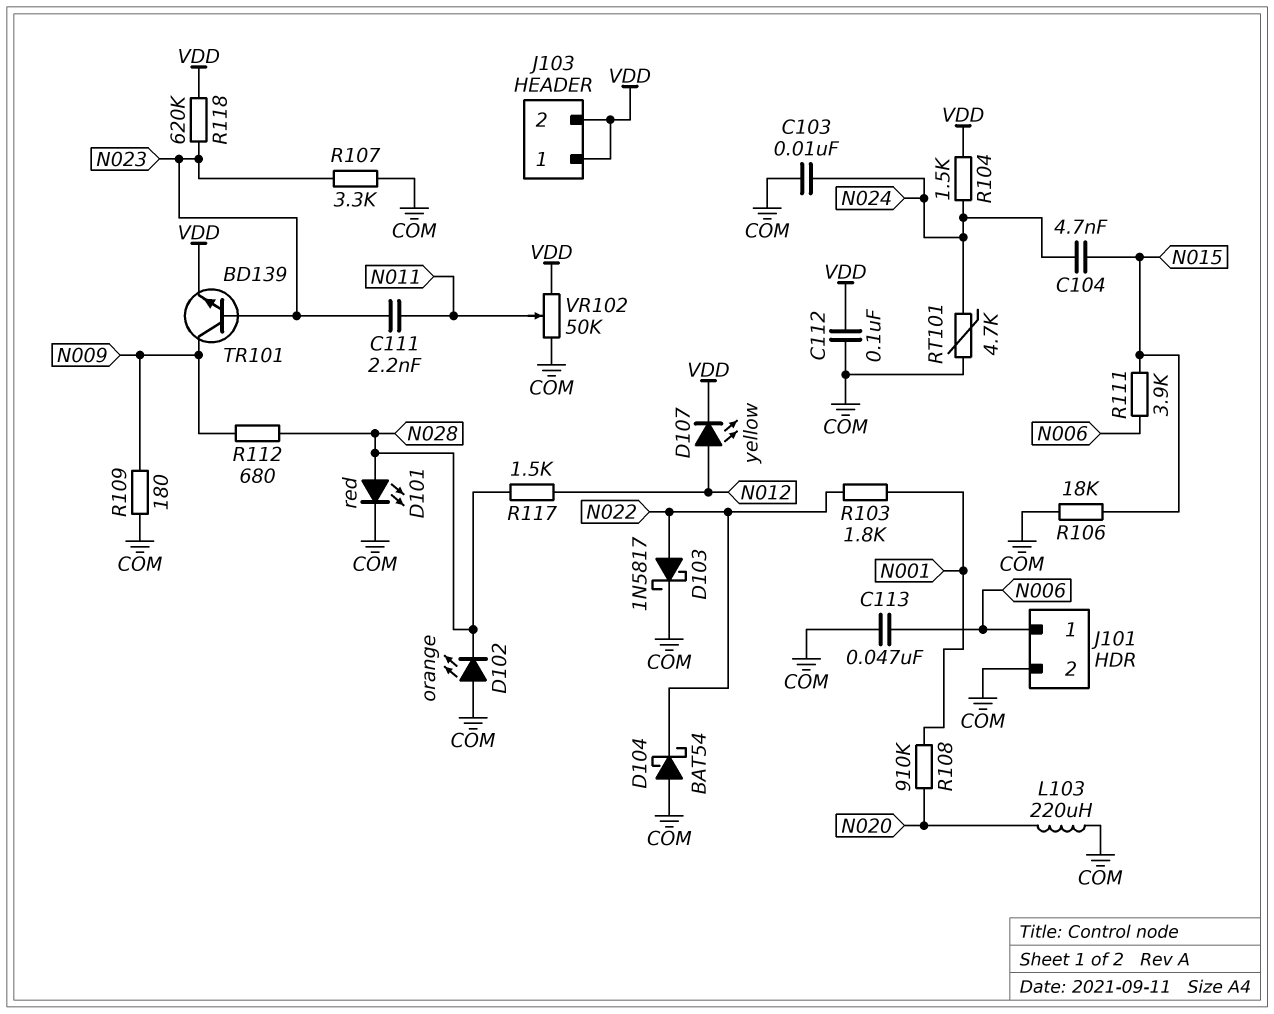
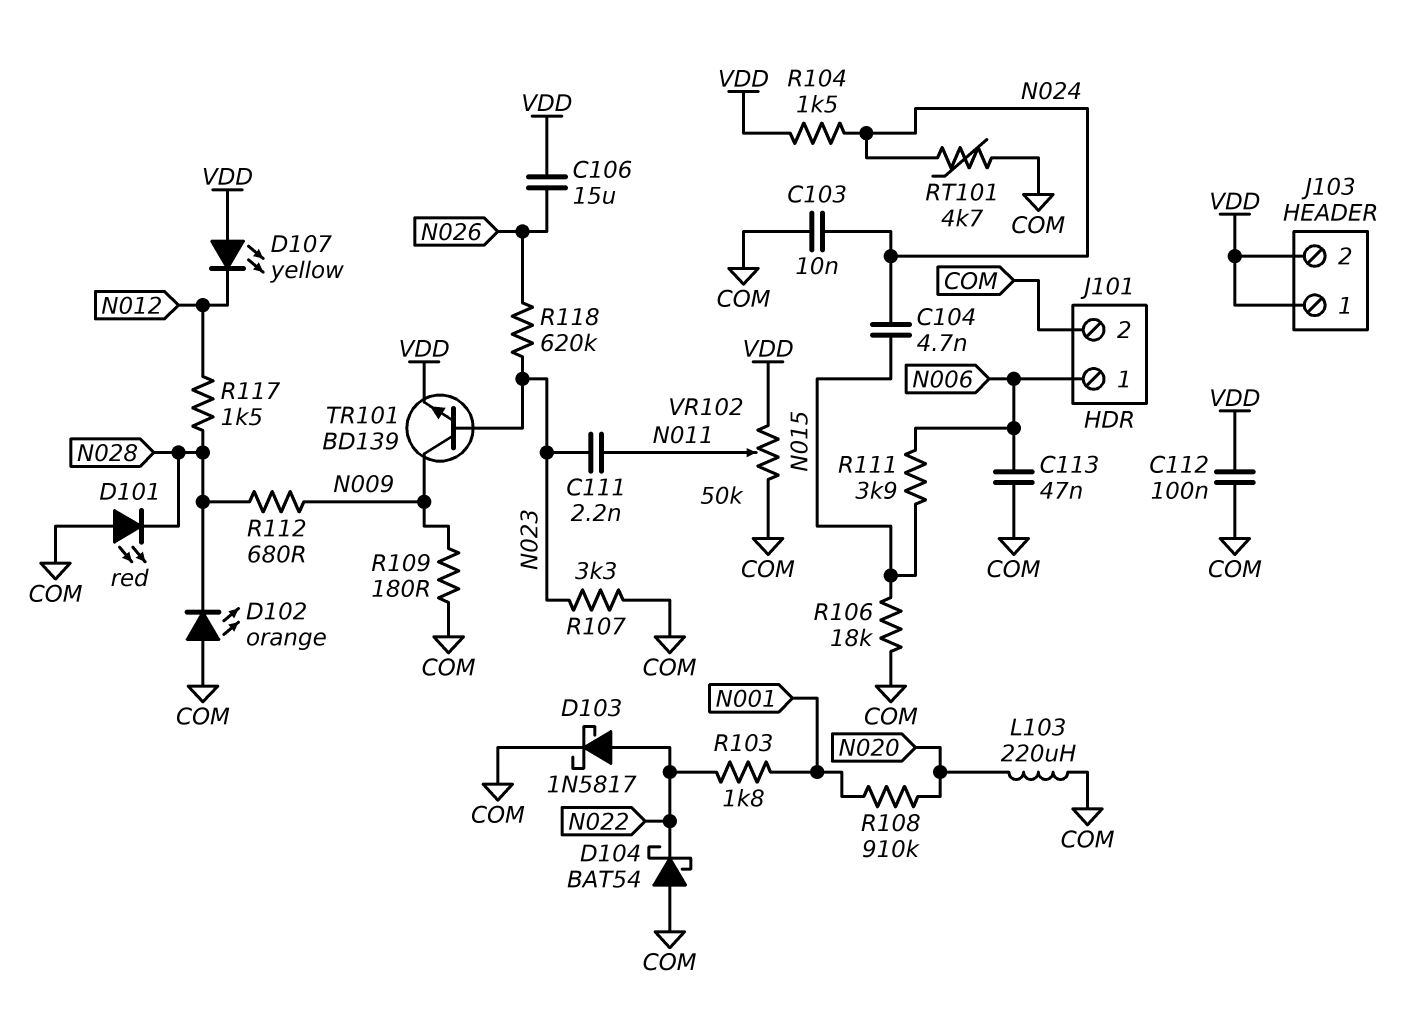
C106: none -> 15uF (N026, VDD)
D101: LED red (A N028, K COM) -> LED red (A COM, K N028)
D107: LED yellow (A N012, K VDD) -> LED yellow (A VDD, K N012)
R118: 620k (N023, VDD) -> 620k (N023, N026)

